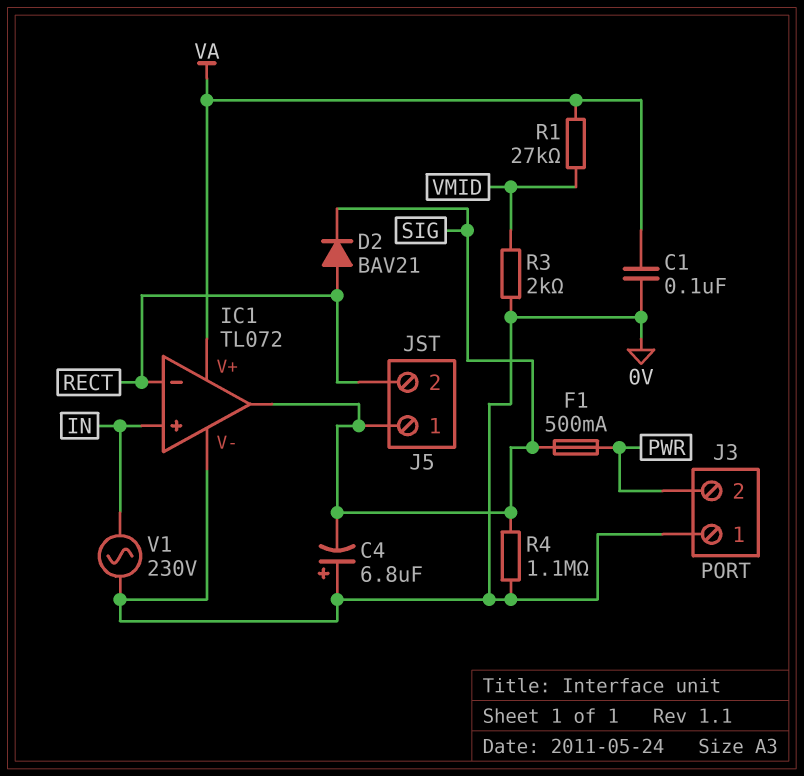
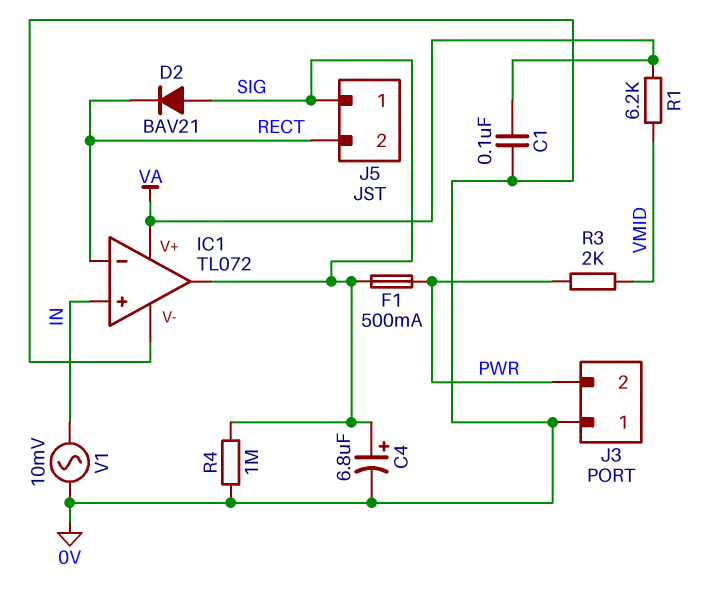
C4: 6.8uF (plus 0V, minus SIG) -> 6.8uF (plus SIG, minus 0V)
D2: diode BAV21 (A RECT, K SIG) -> diode BAV21 (A SIG, K RECT)
R1: 27k (VA, VMID) -> 6.2k (VA, VMID)
R3: 2k (0V, VMID) -> 2k (PWR, VMID)
R4: 1.1M (0V, SIG) -> 1M (0V, SIG)
V1: AC 230V (0V, IN) -> AC 10mV (0V, IN)

